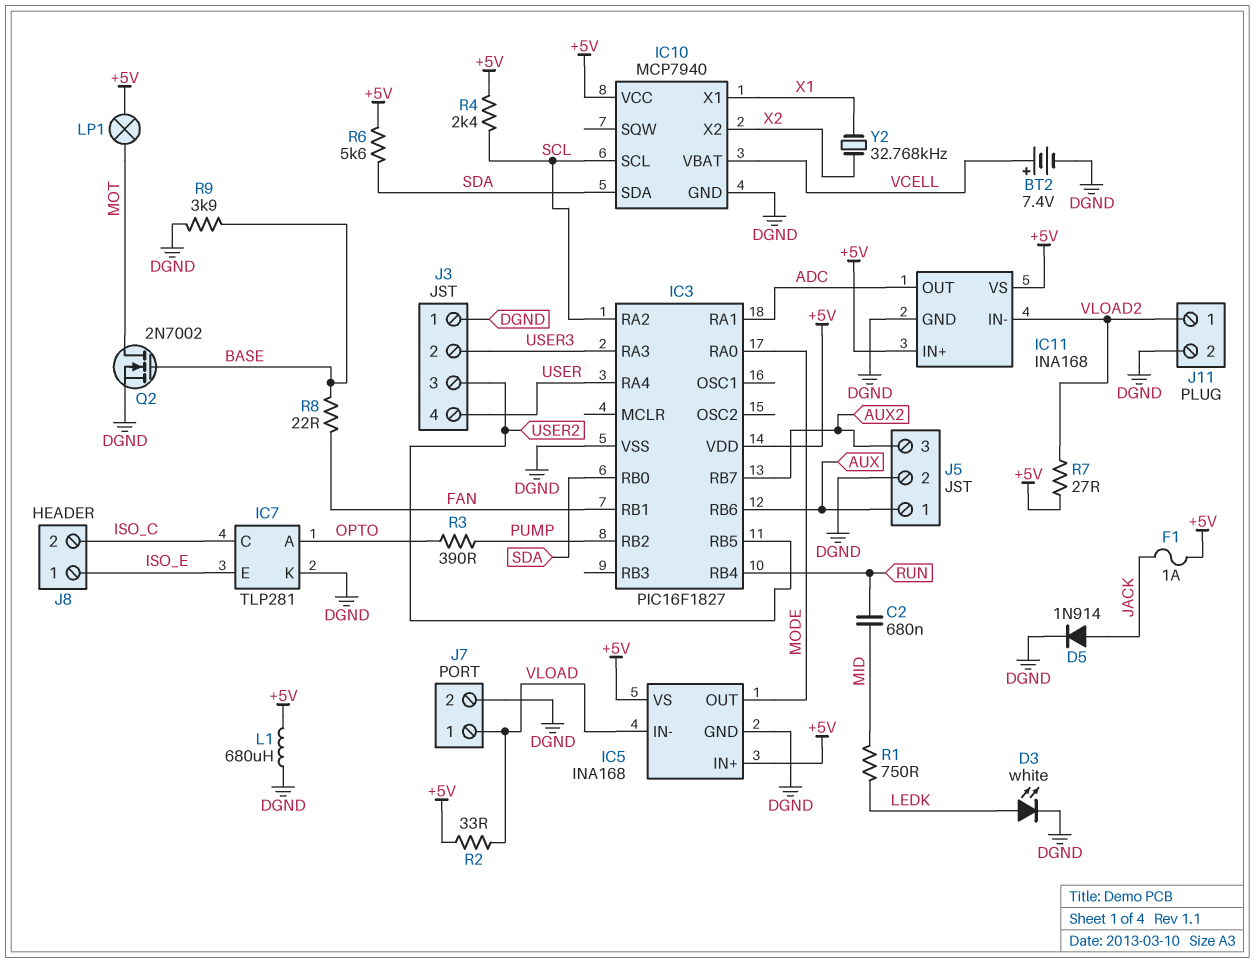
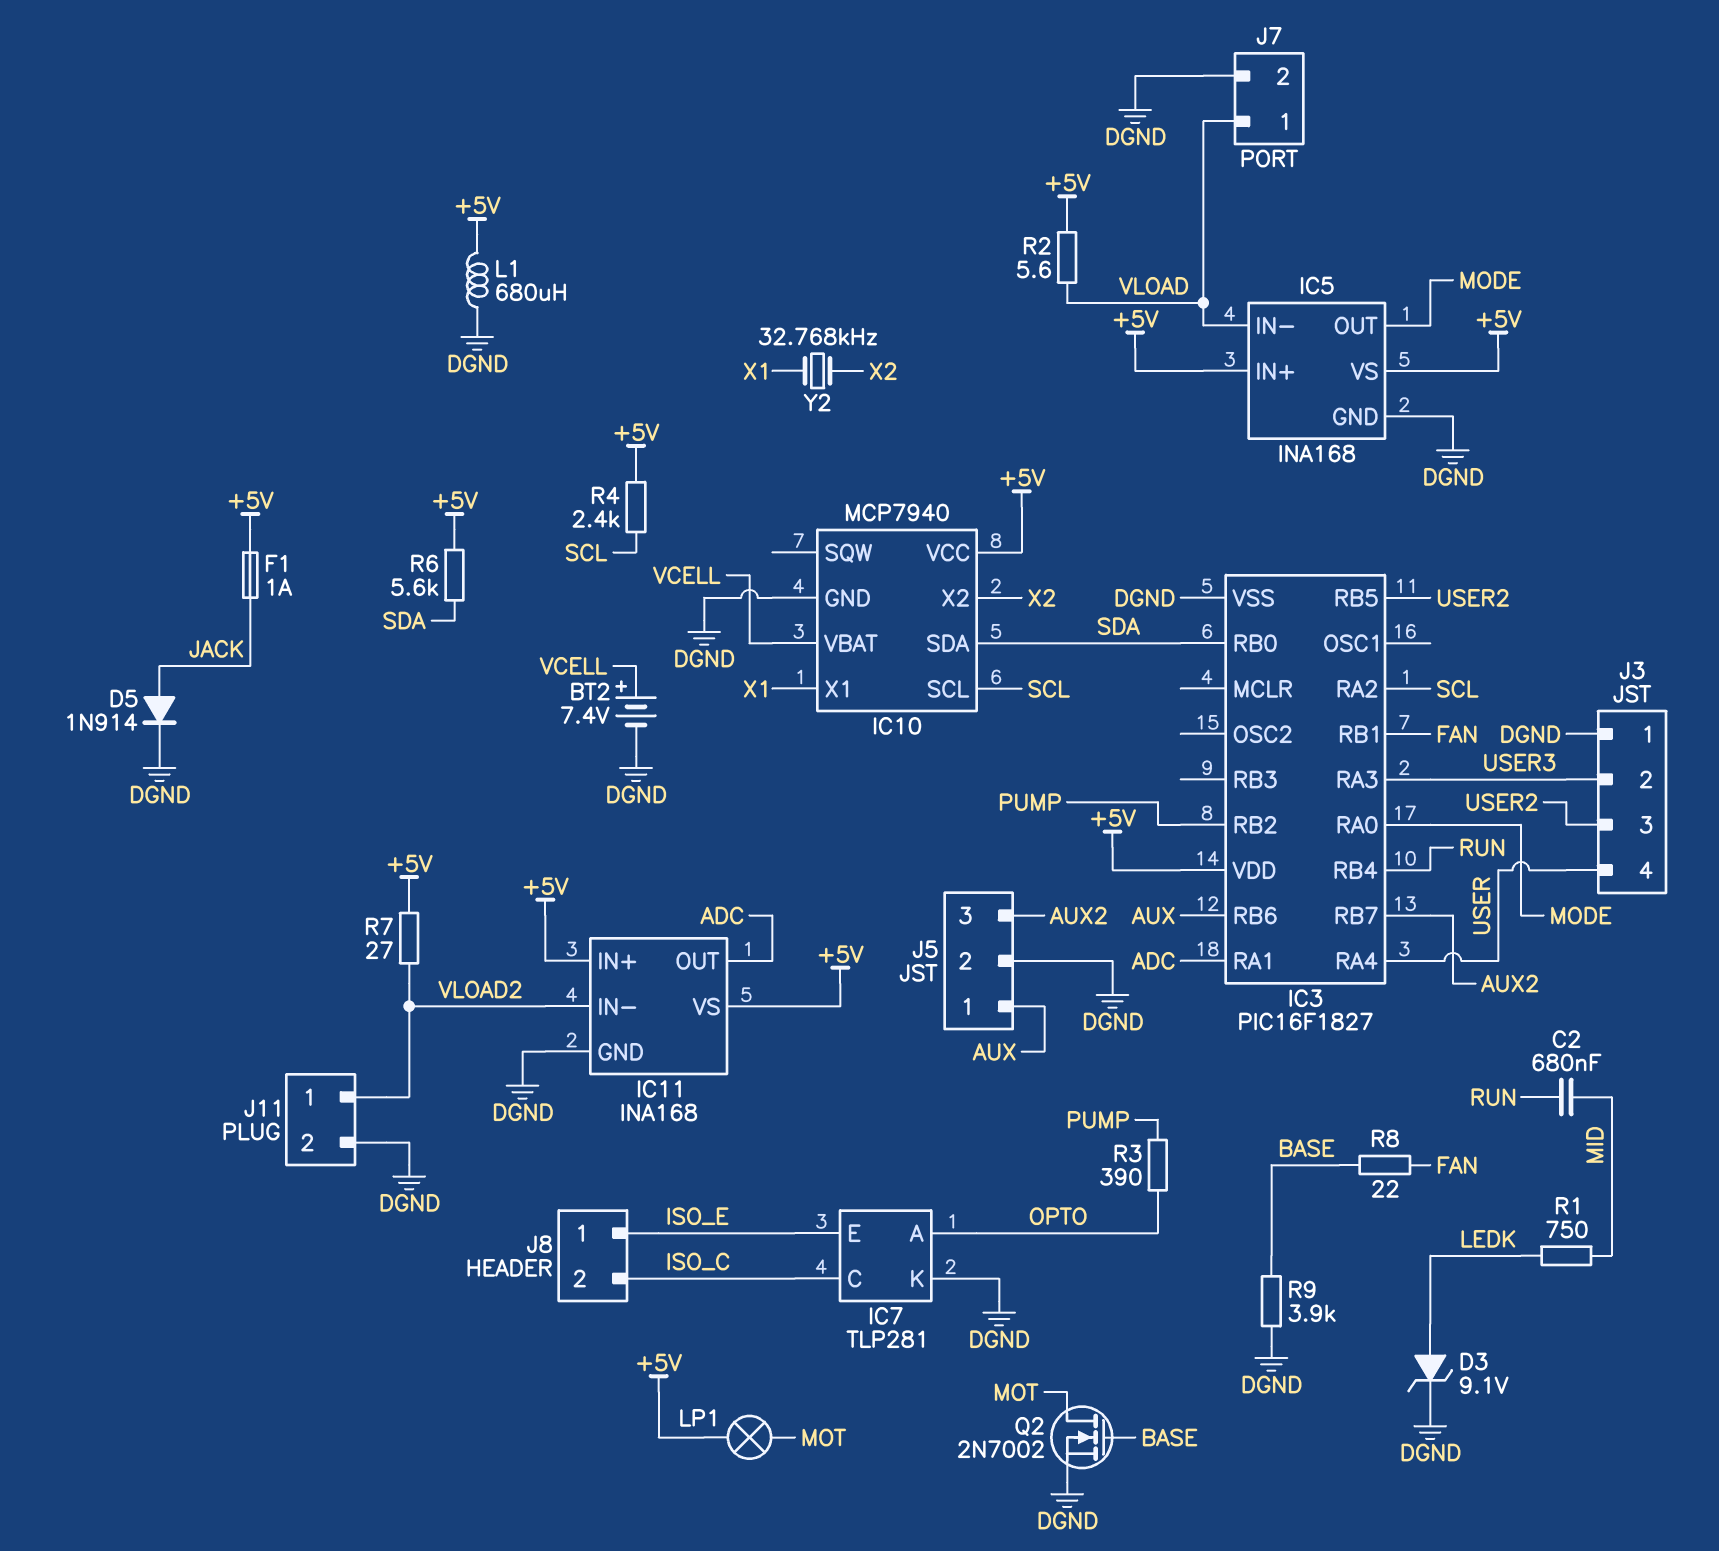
D3: LED white (A LEDK, K DGND) -> zener 9.1V (A LEDK, K DGND)
R2: 33 (+5V, VLOAD) -> 5.6 (+5V, VLOAD)

